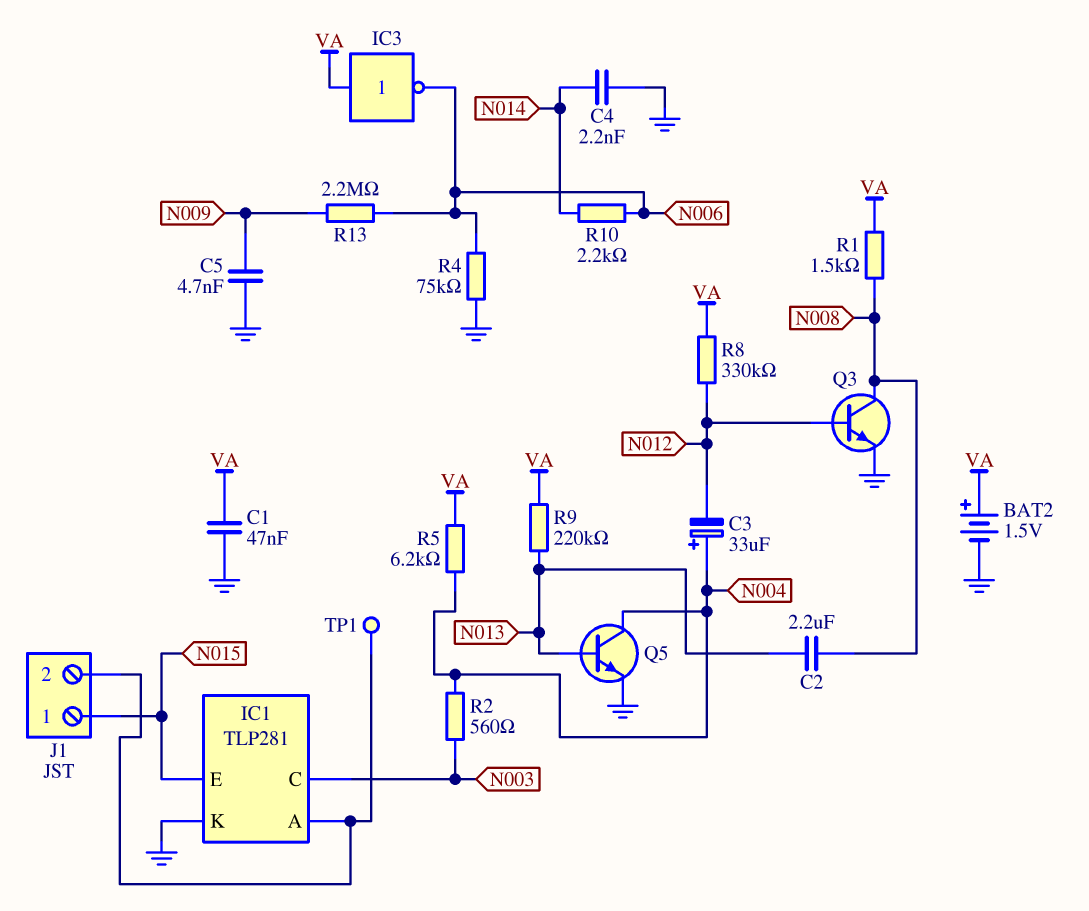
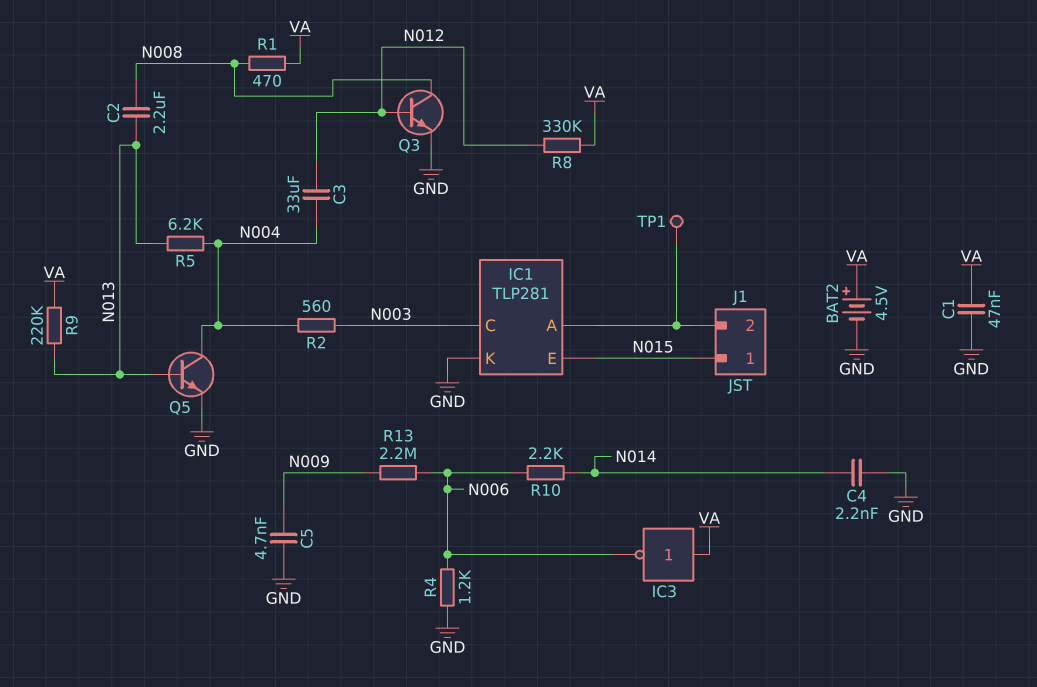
BAT2: 1.5V (plus VA, minus GND) -> 4.5V (plus VA, minus GND)
C3: 33uF (plus N004, minus N012) -> 33uF (N004, N012)
R1: 1.5k (N008, VA) -> 470 (N008, VA)
R4: 75k (GND, N006) -> 1.2k (GND, N006)
R5: 6.2k (N004, VA) -> 6.2k (N004, N013)

